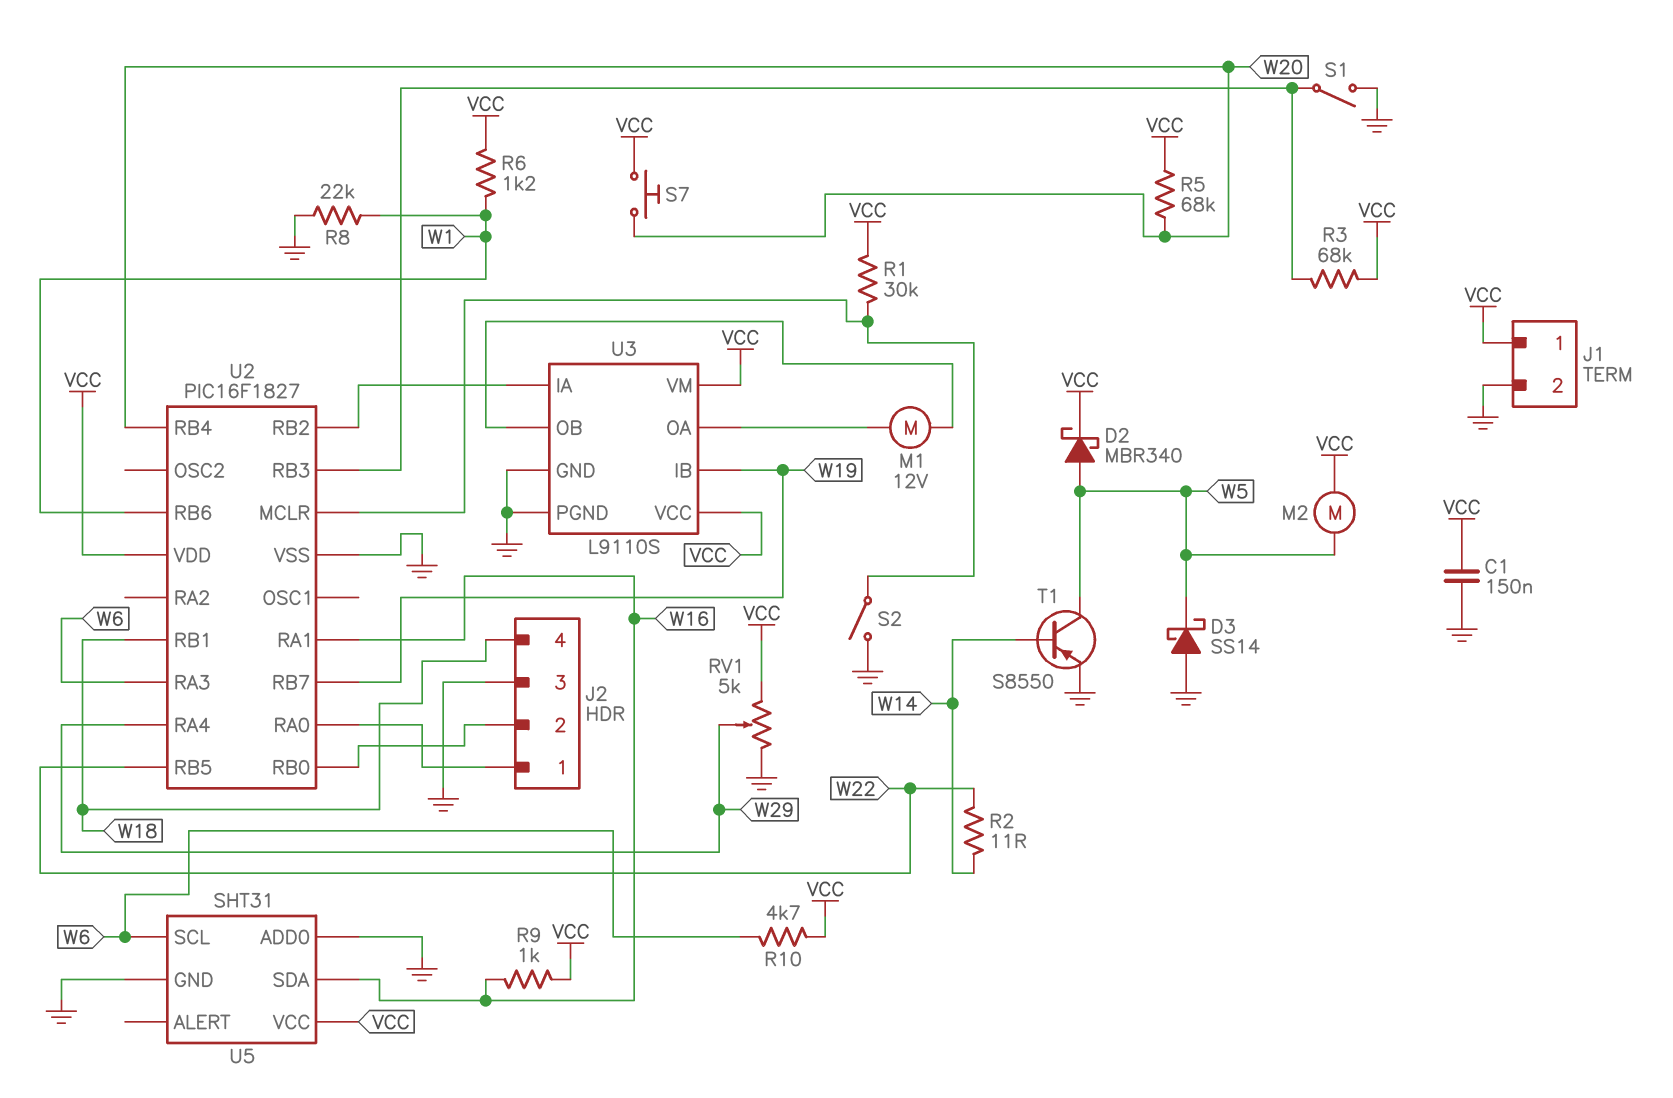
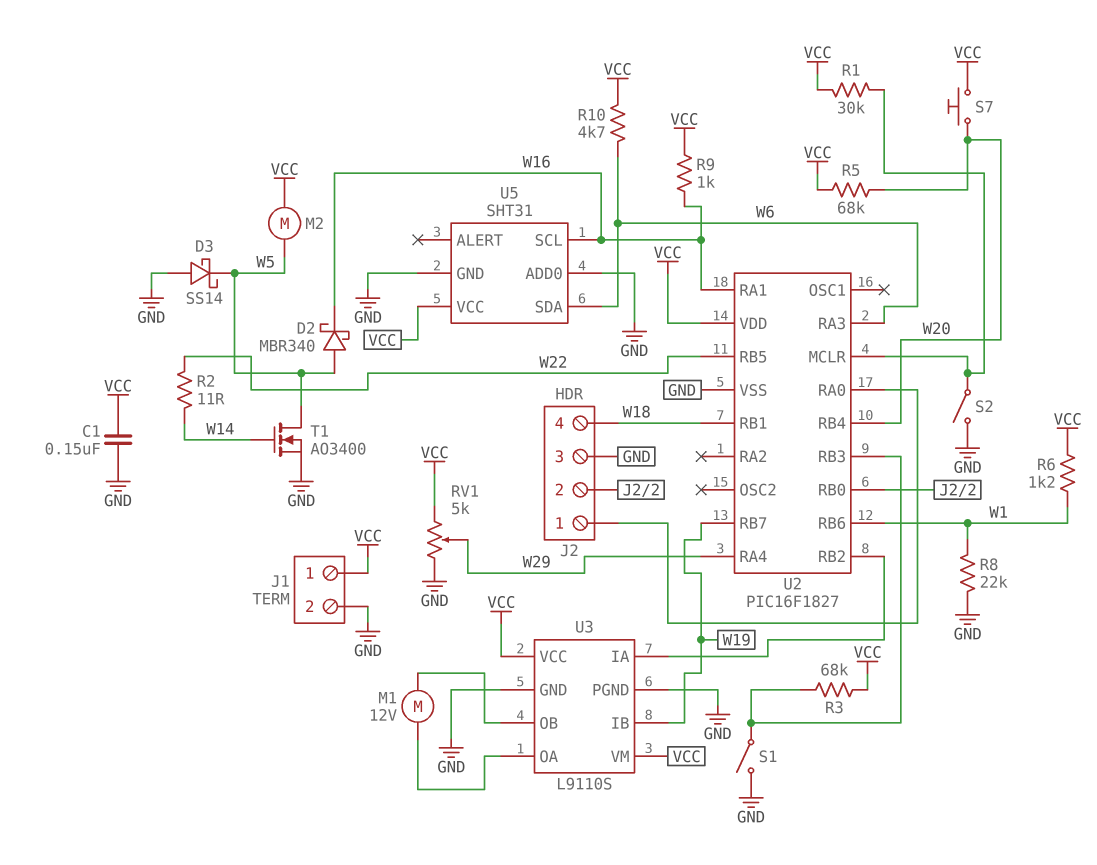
D2: schottky MBR340 (A W5, K VCC) -> schottky MBR340 (A W5, K W16)
T1: PNP S8550 (B W14, C W5, E GND) -> NMOS AO3400 (G W14, D W5, S GND)
U5 pin SCL: W6 -> W16
U5 pin SDA: W16 -> W6

